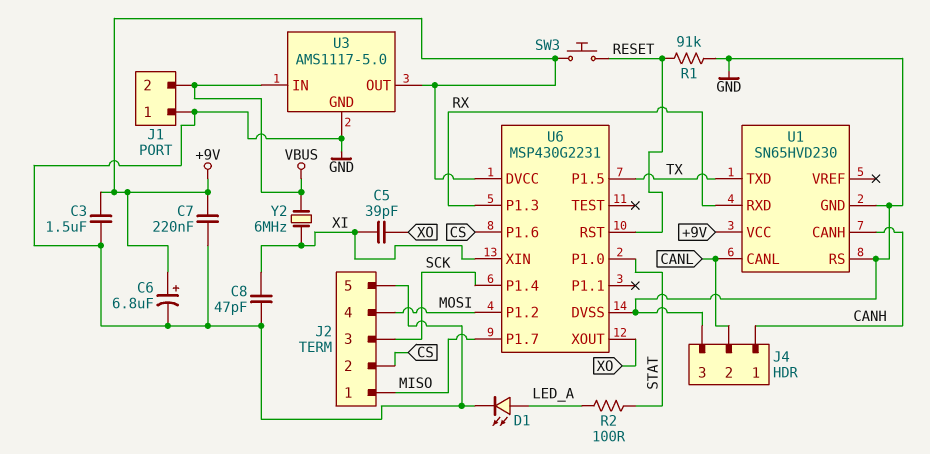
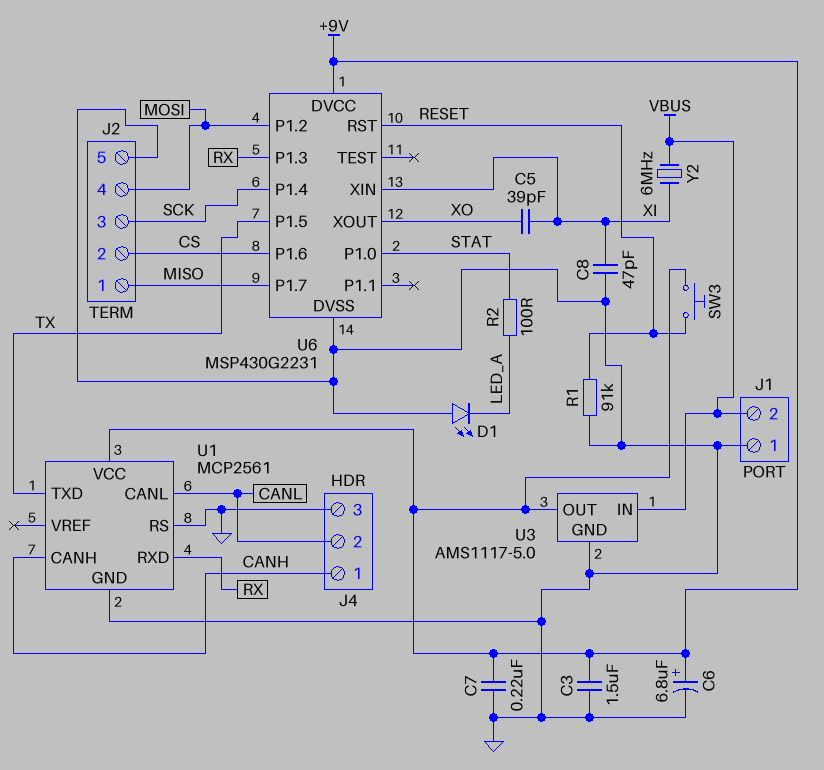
D1: LED (A LED_A, K GND) -> LED (A GND, K LED_A)
U1: SN65HVD230 -> MCP2561

